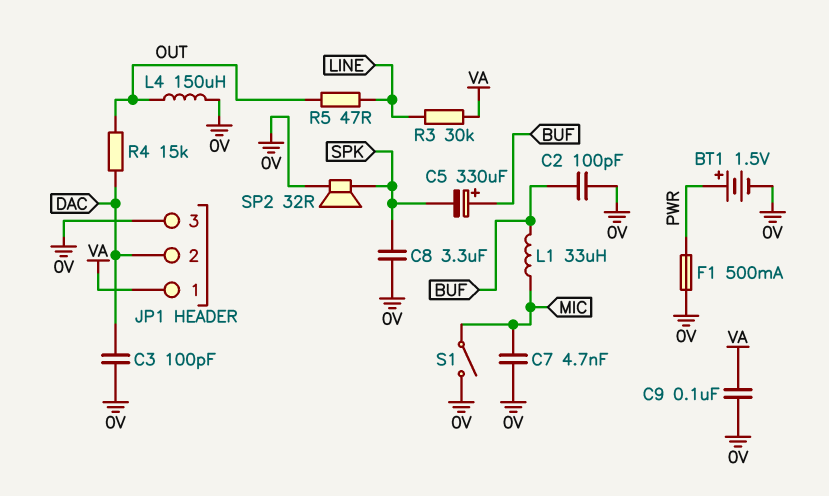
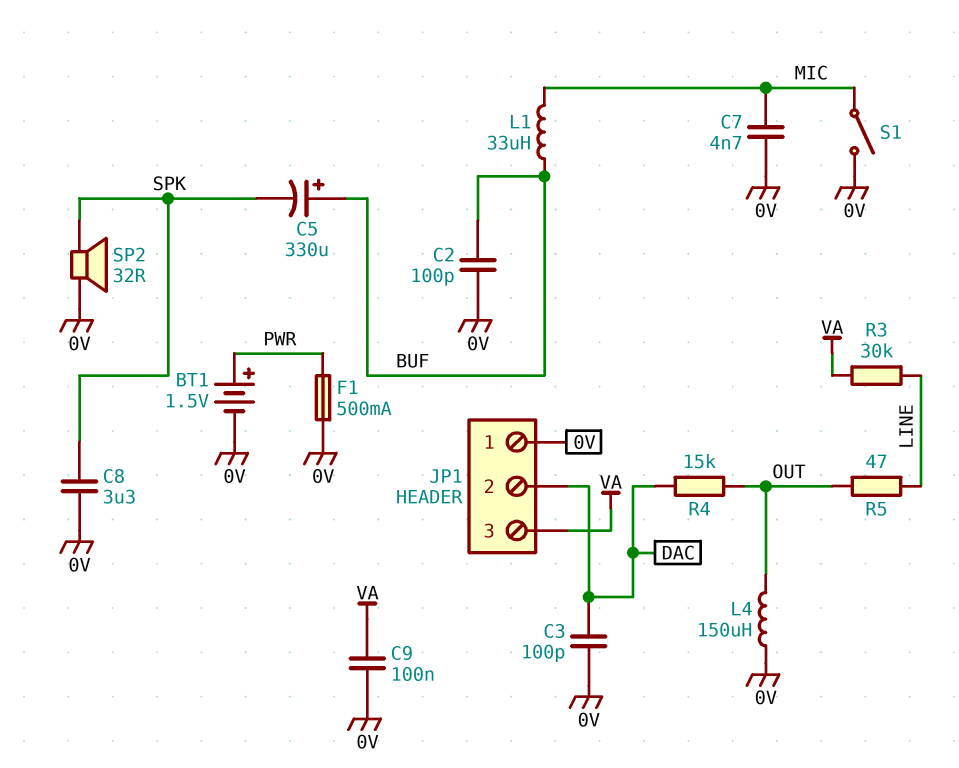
JP1 pin 1: VA -> 0V
JP1 pin 3: 0V -> VA

